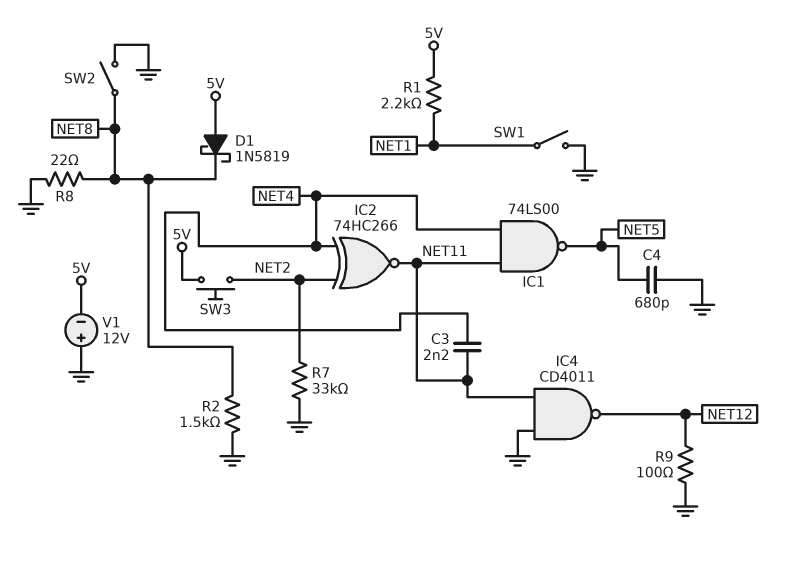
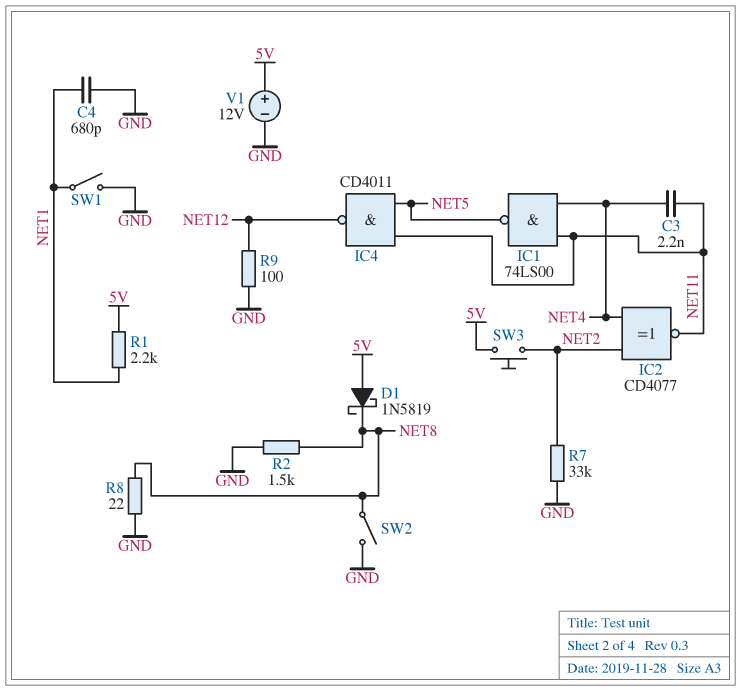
C4: 680pF (GND, NET5) -> 680pF (GND, NET1)
IC2: XNOR 74HC266 (in NET2, in NET4, out NET11) -> XNOR CD4077 (in NET2, in NET4, out NET11)
IC4: NAND CD4011 (in GND, in NET11, out NET12) -> NAND CD4011 (in NET5, in NET11, out NET12)
V1: 12V (plus GND, minus 5V) -> 12V (plus 5V, minus GND)

